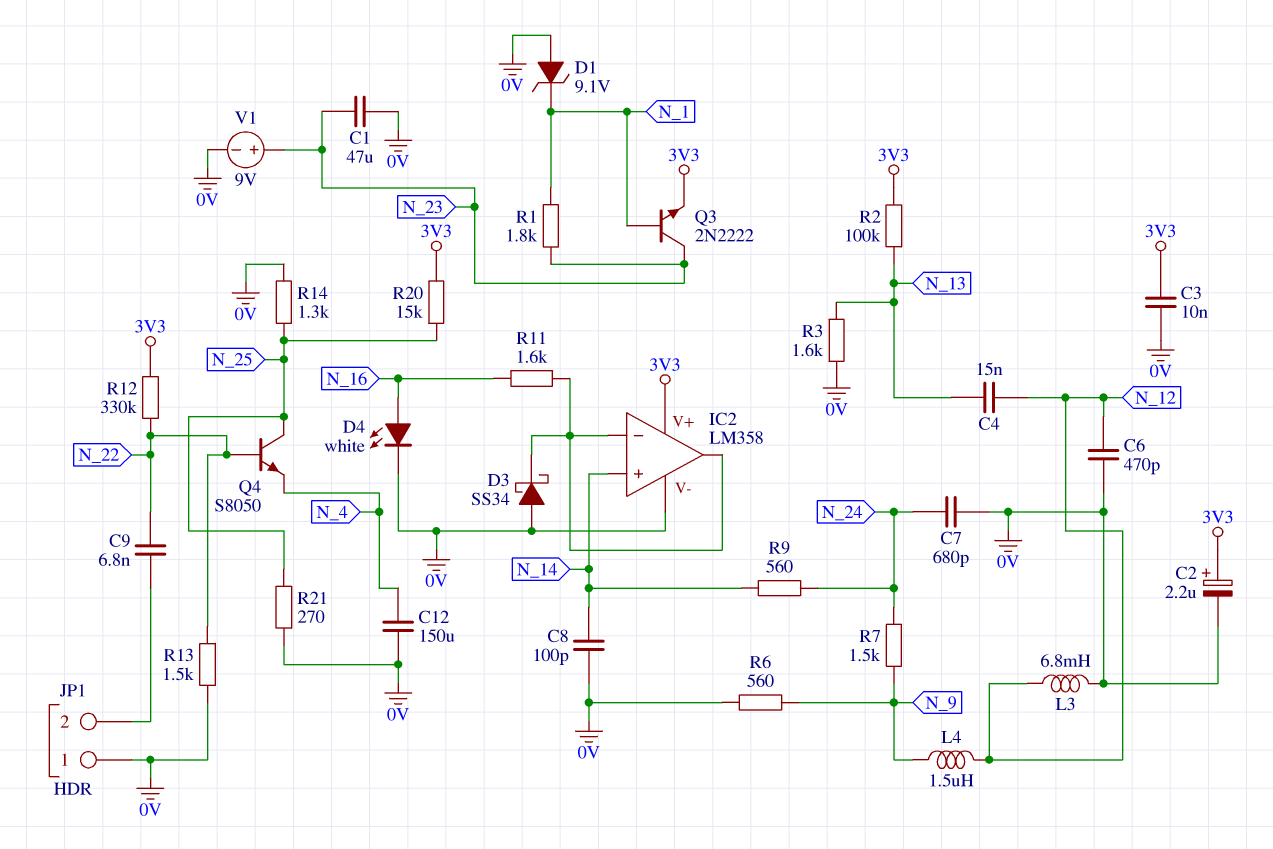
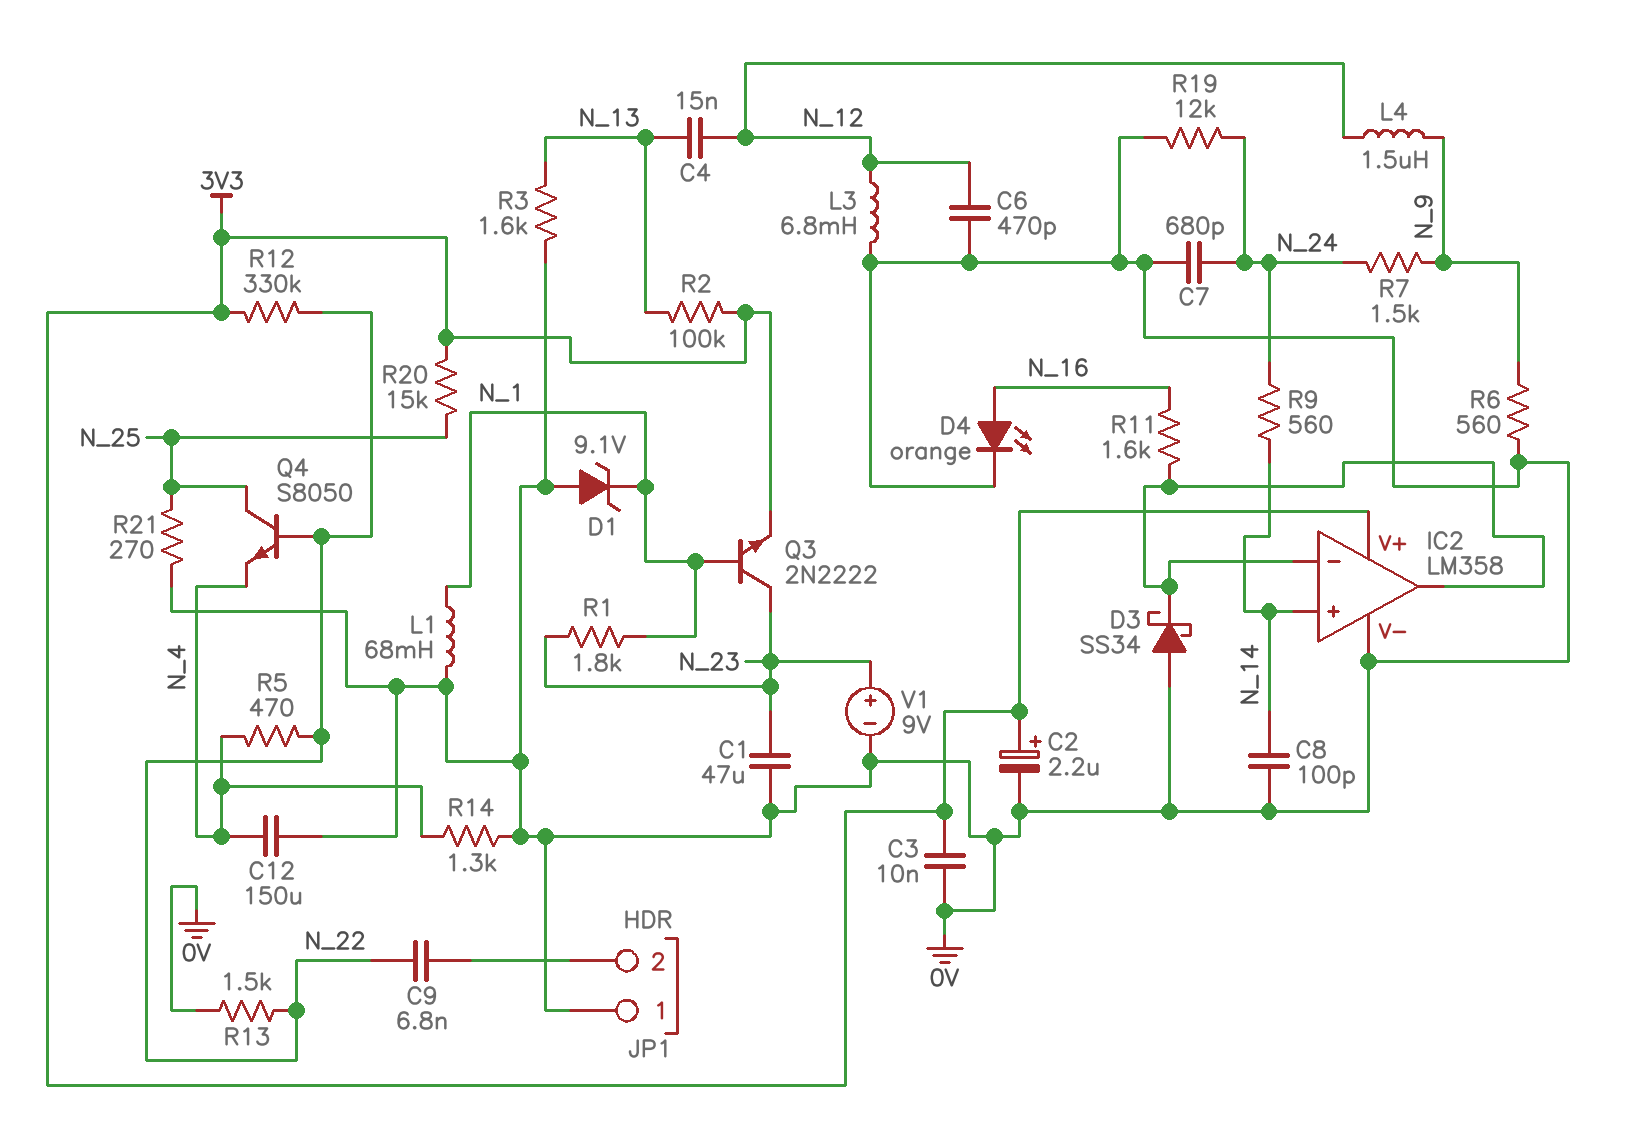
D4: LED white (A N_16, K 0V) -> LED orange (A N_16, K 0V)
L1: none -> 68mH (0V, N_1)
R5: none -> 470 (N_4, N_22)
R14: 1.3k (0V, N_25) -> 1.3k (0V, N_4)
R19: none -> 12k (0V, N_24)

